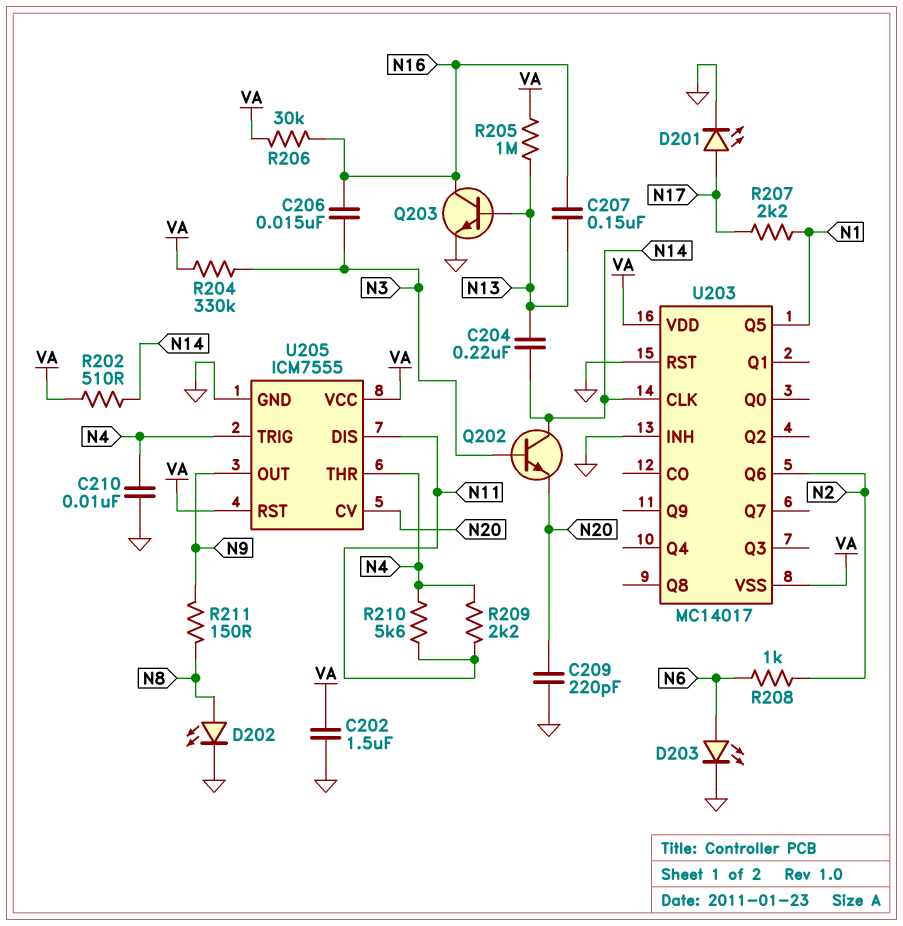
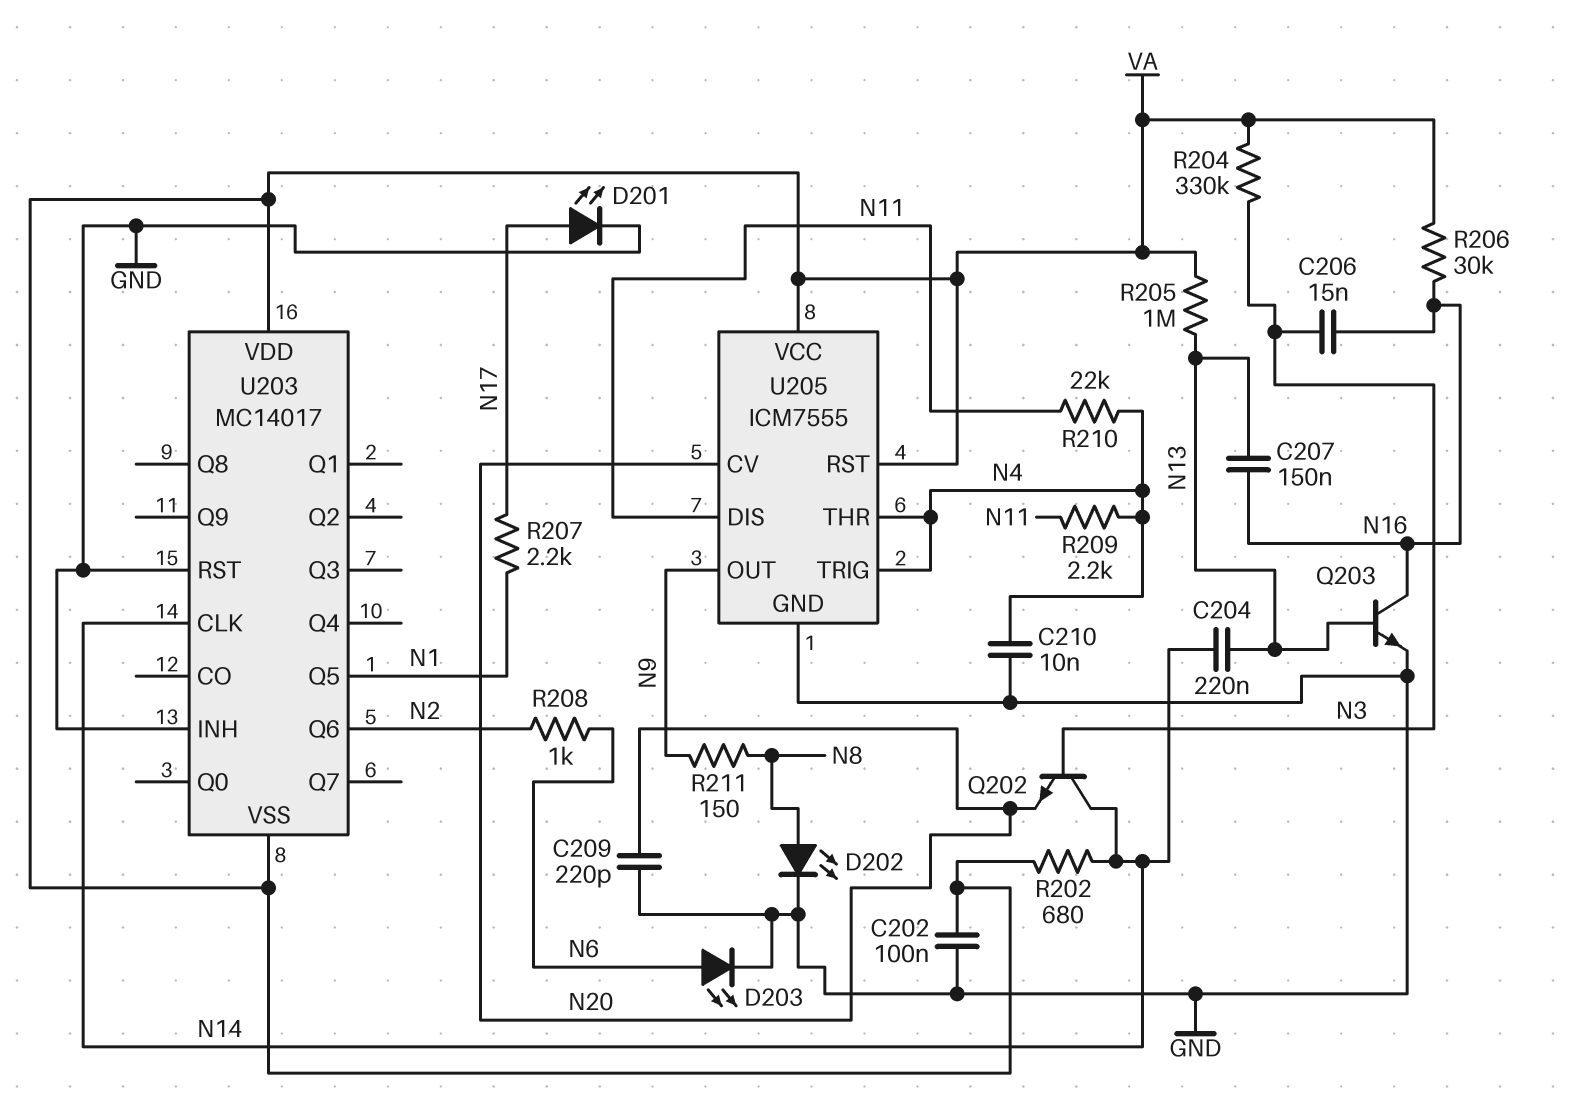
C202: 1.5uF (GND, VA) -> 100nF (GND, VA)
R202: 510 (N14, VA) -> 680 (N14, VA)
R210: 5.6k (N4, N11) -> 22k (N4, N11)

